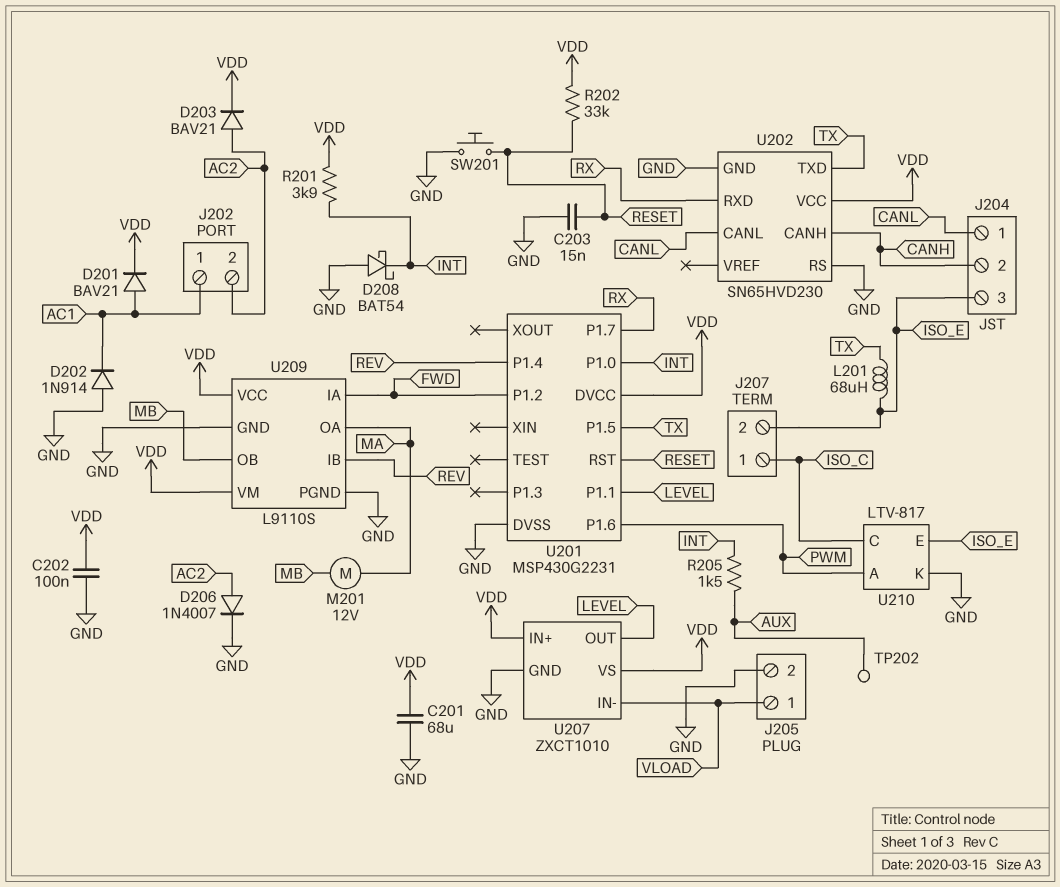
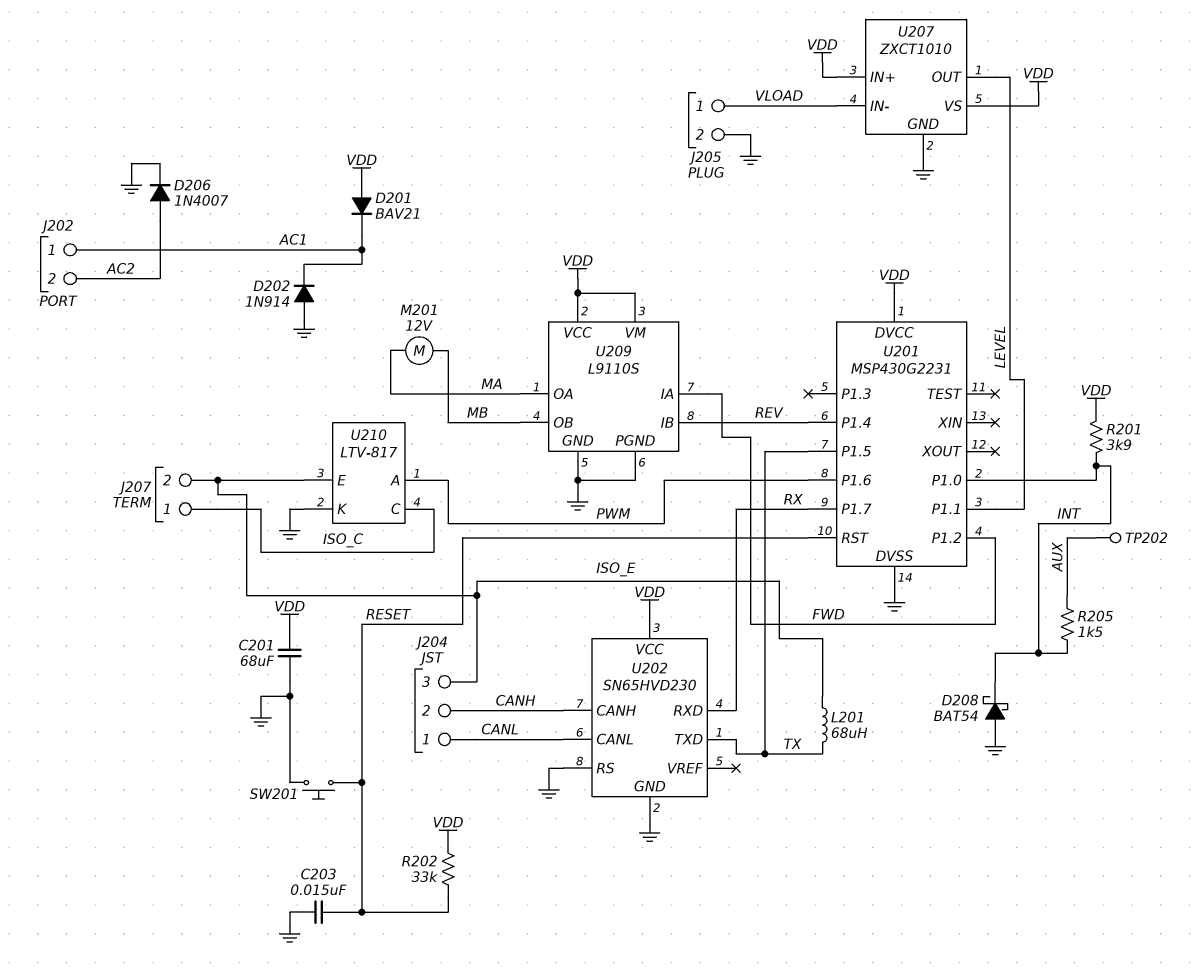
C202: 100nF (GND, VDD) -> none
D201: diode BAV21 (A AC1, K VDD) -> diode BAV21 (A VDD, K AC1)
D203: diode BAV21 (A AC2, K VDD) -> none

